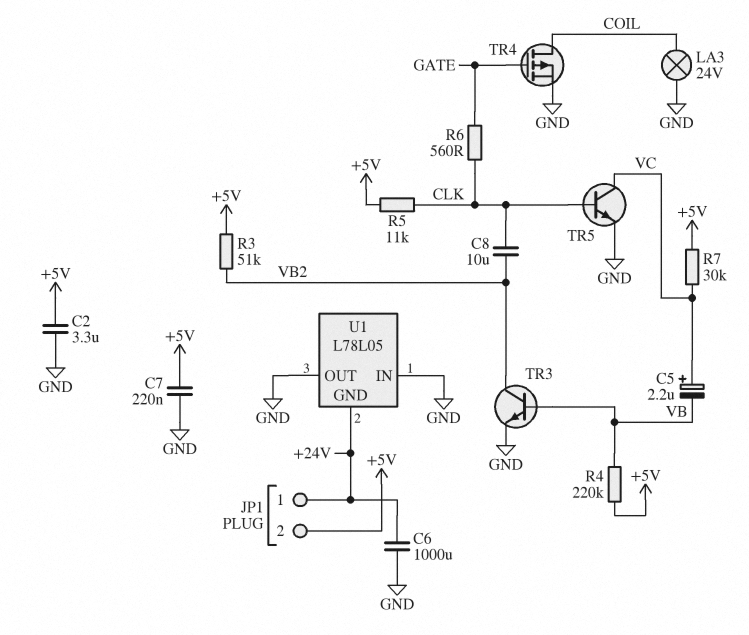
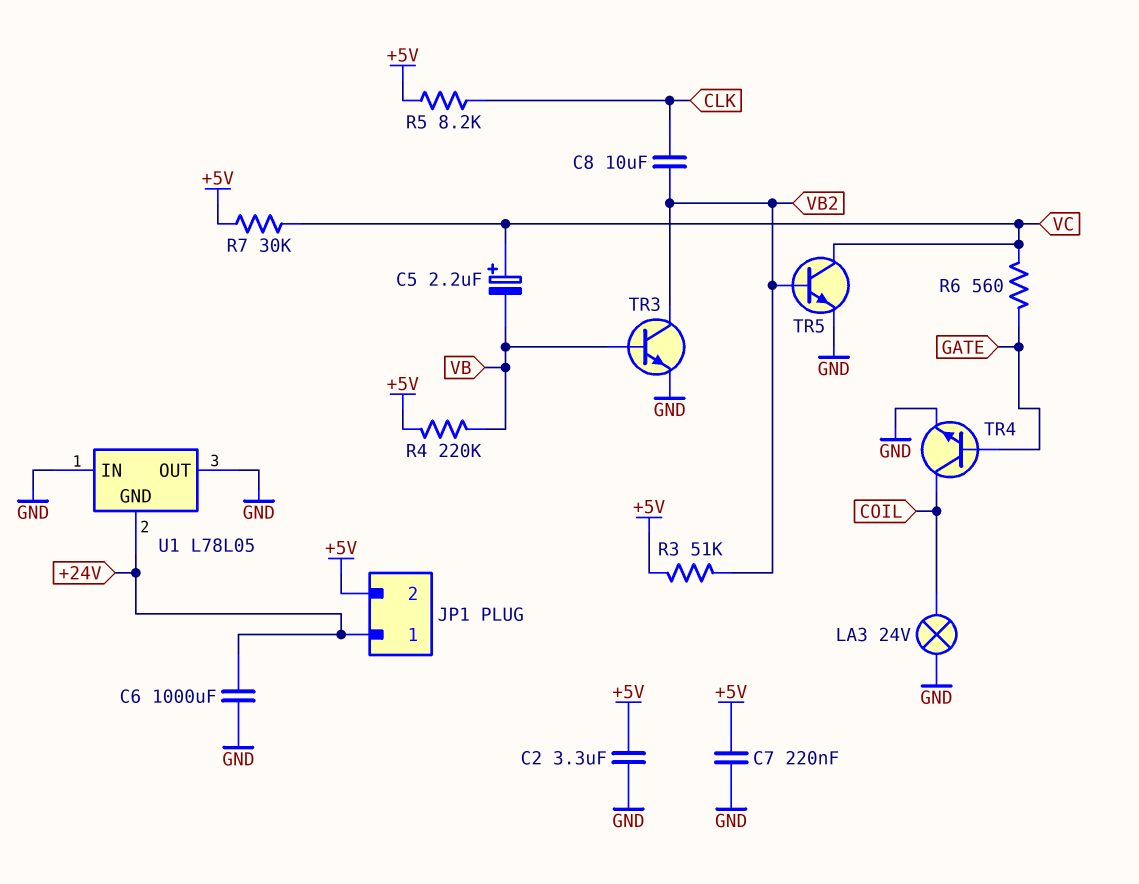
R5: 11k (+5V, CLK) -> 8.2k (+5V, CLK)
R6: 560 (CLK, GATE) -> 560 (GATE, VC)
TR4: PMOS (G GATE, D COIL, S GND) -> NPN (B GATE, C COIL, E GND)
TR5: NPN (B CLK, C VC, E GND) -> NPN (B VB2, C VC, E GND)

